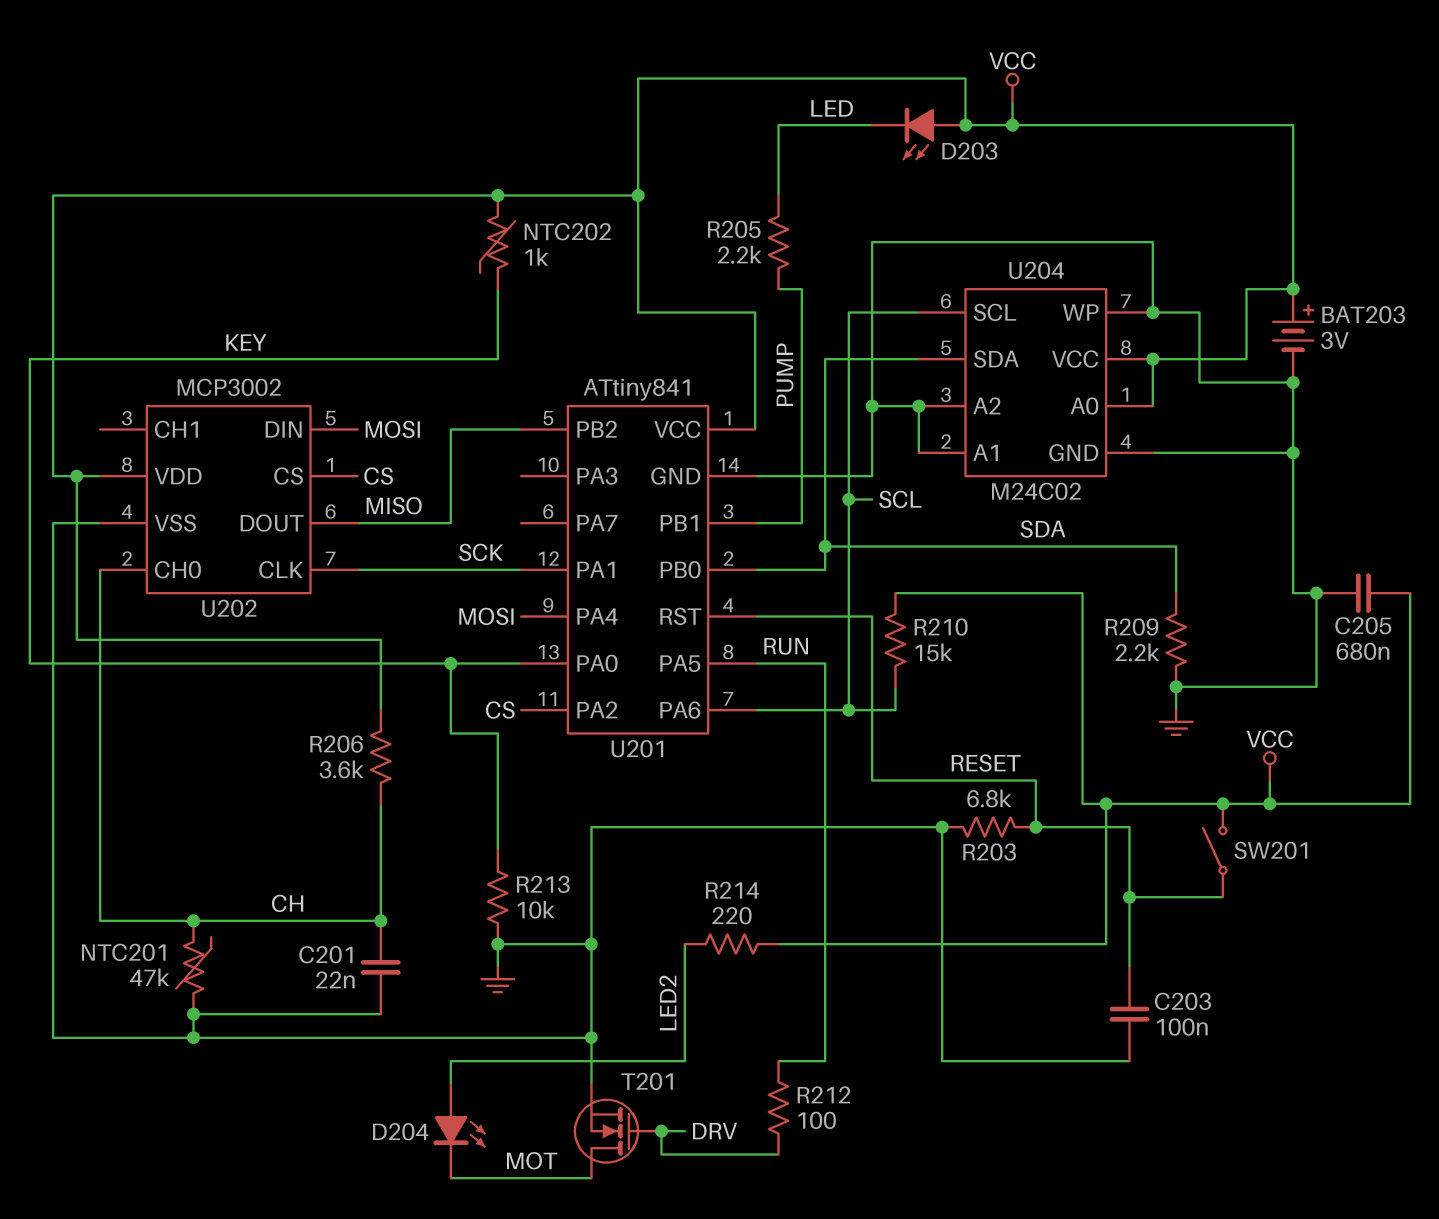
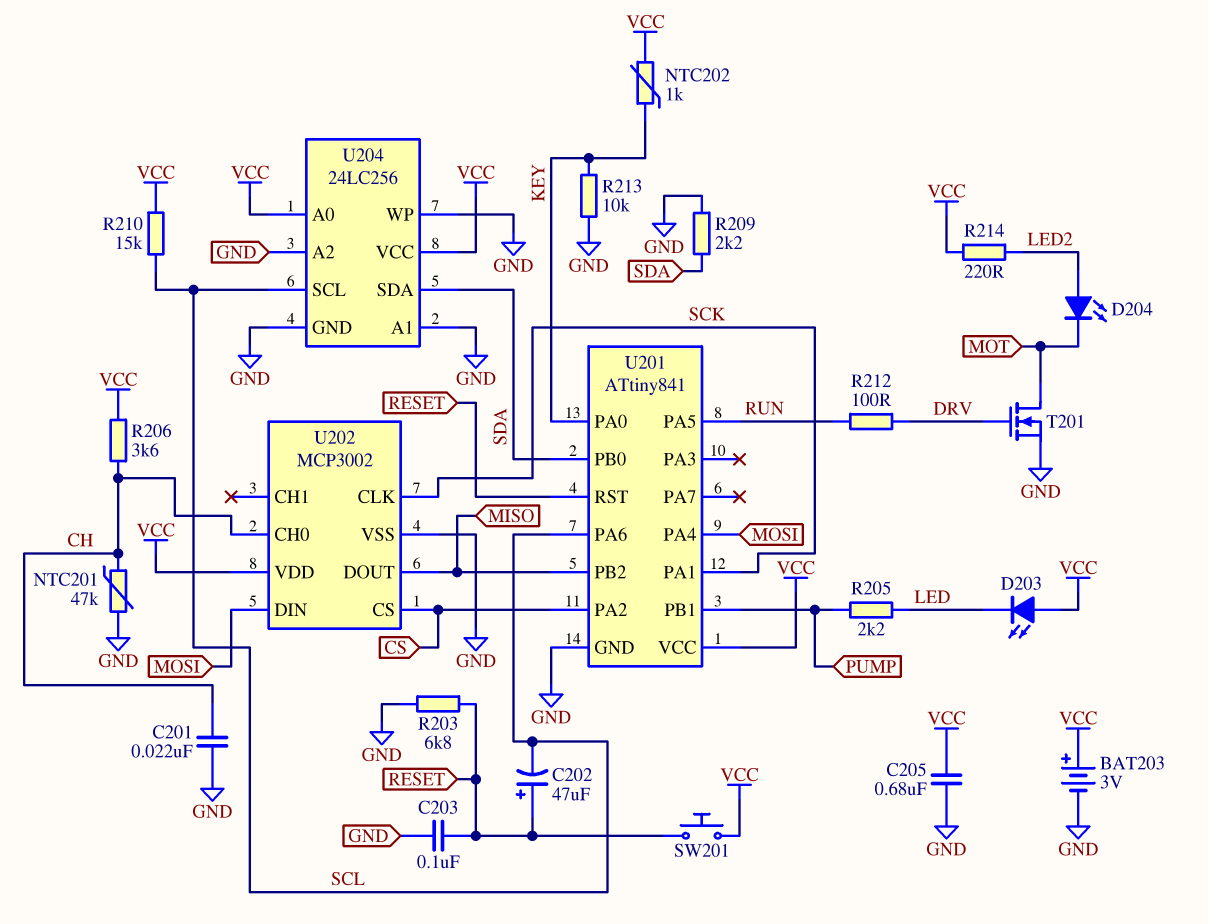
C202: none -> 47uF (plus RESET, minus SCL)
SW201: switch (RESET, VCC) -> button (RESET, VCC)
U204: M24C02 -> 24LC256

